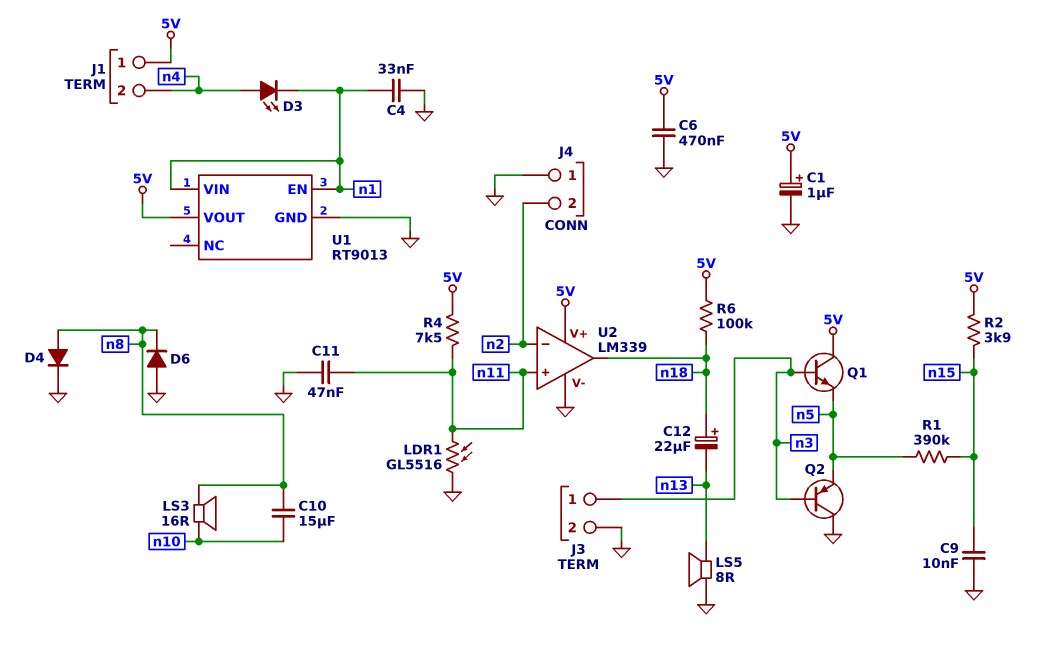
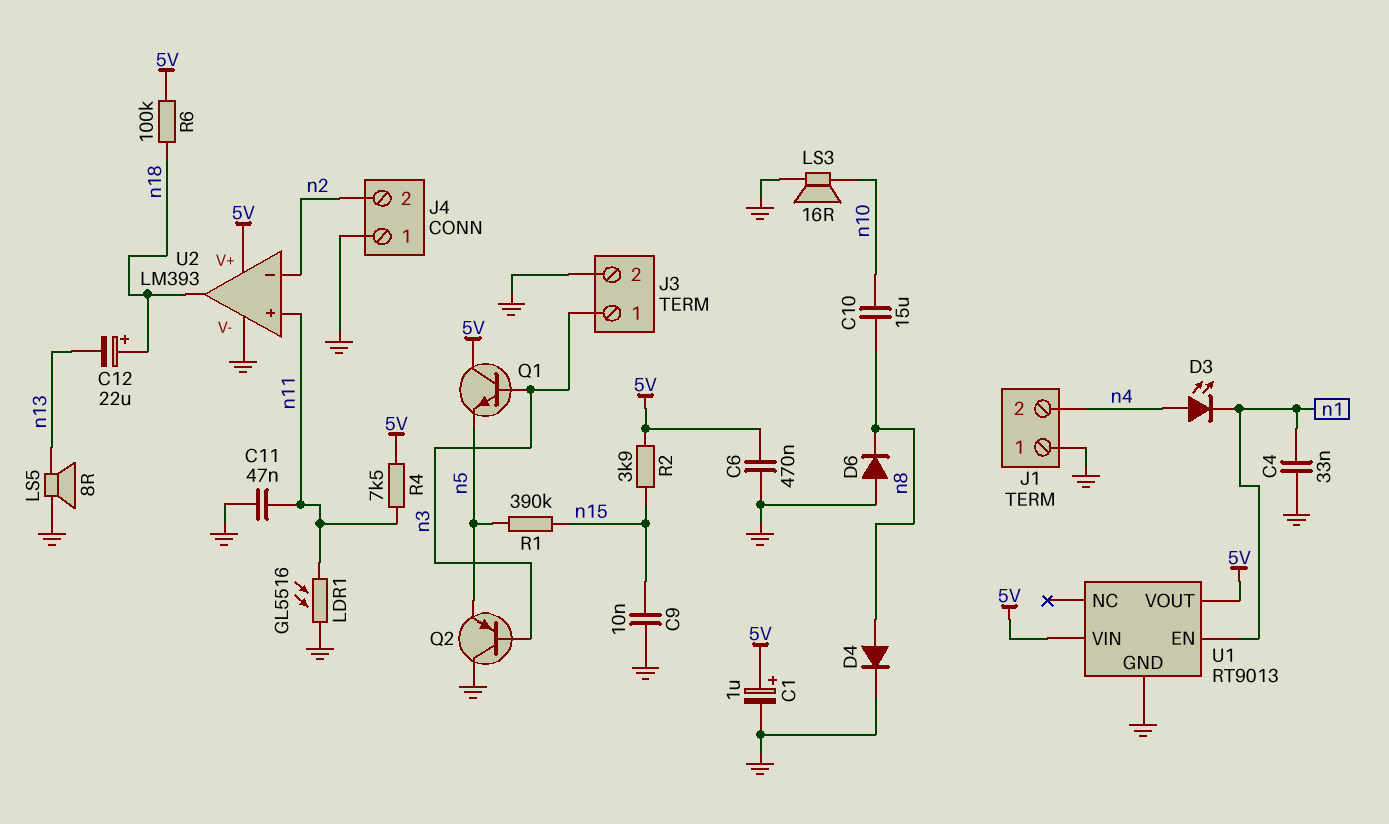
J1 pin 1: 5V -> GND
LS3: speaker 16R (n8, n10) -> speaker 16R (GND, n10)
U1 pin VIN: n1 -> 5V
U2: LM339 -> LM393

